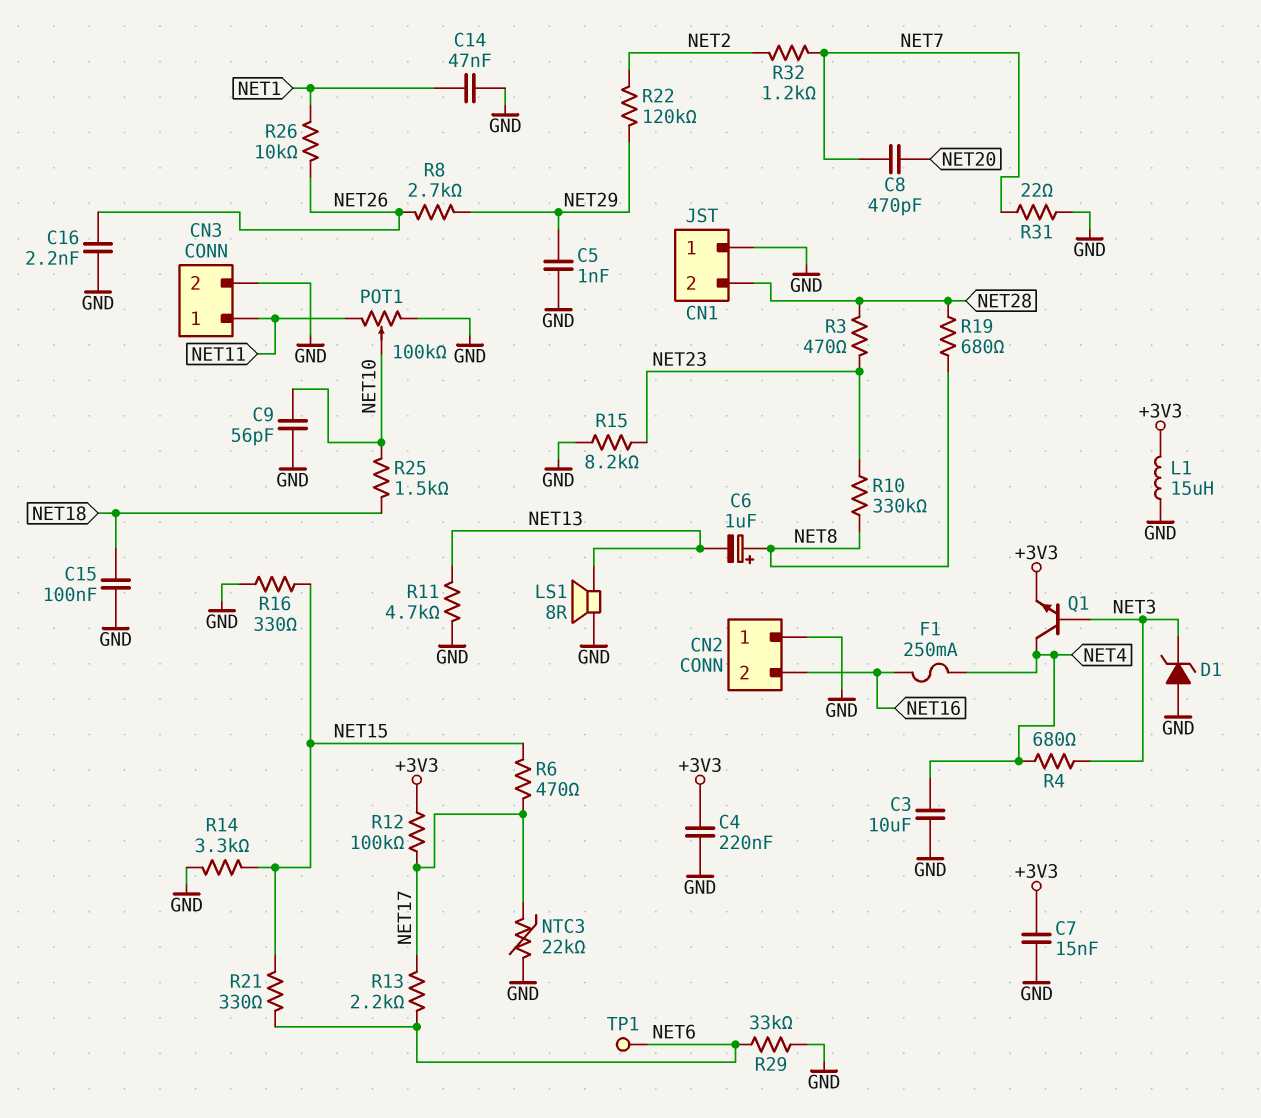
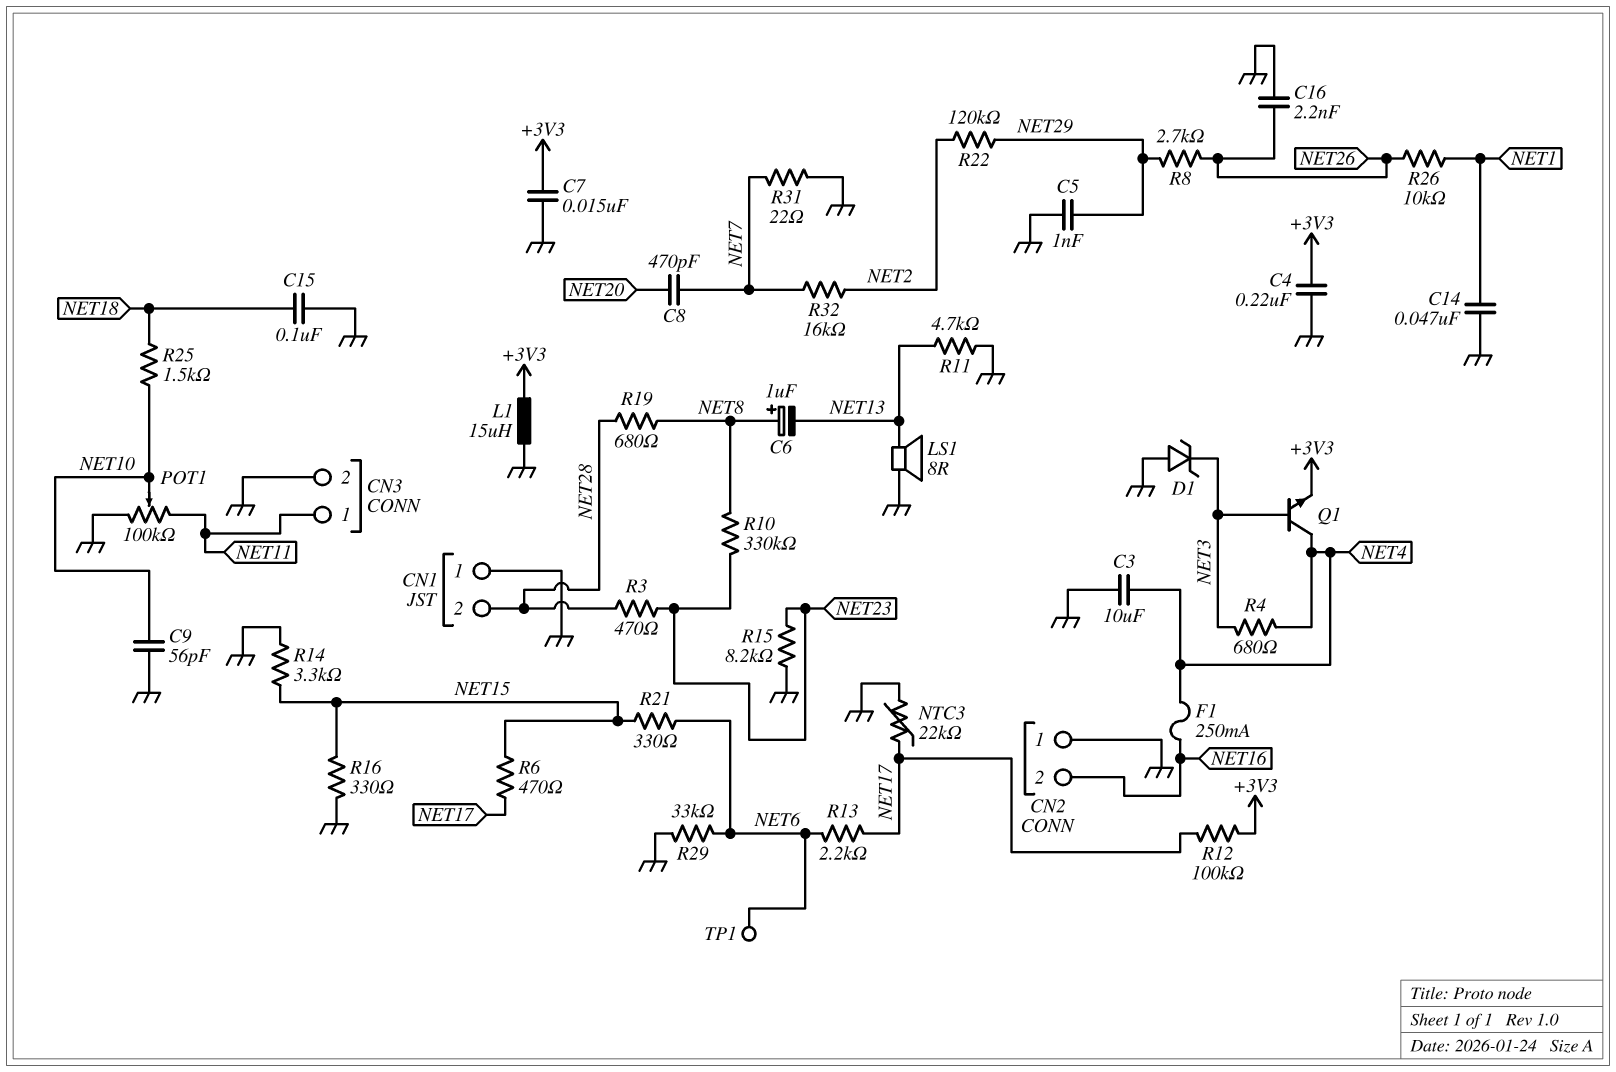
R32: 1.2k (NET2, NET7) -> 16k (NET2, NET7)

